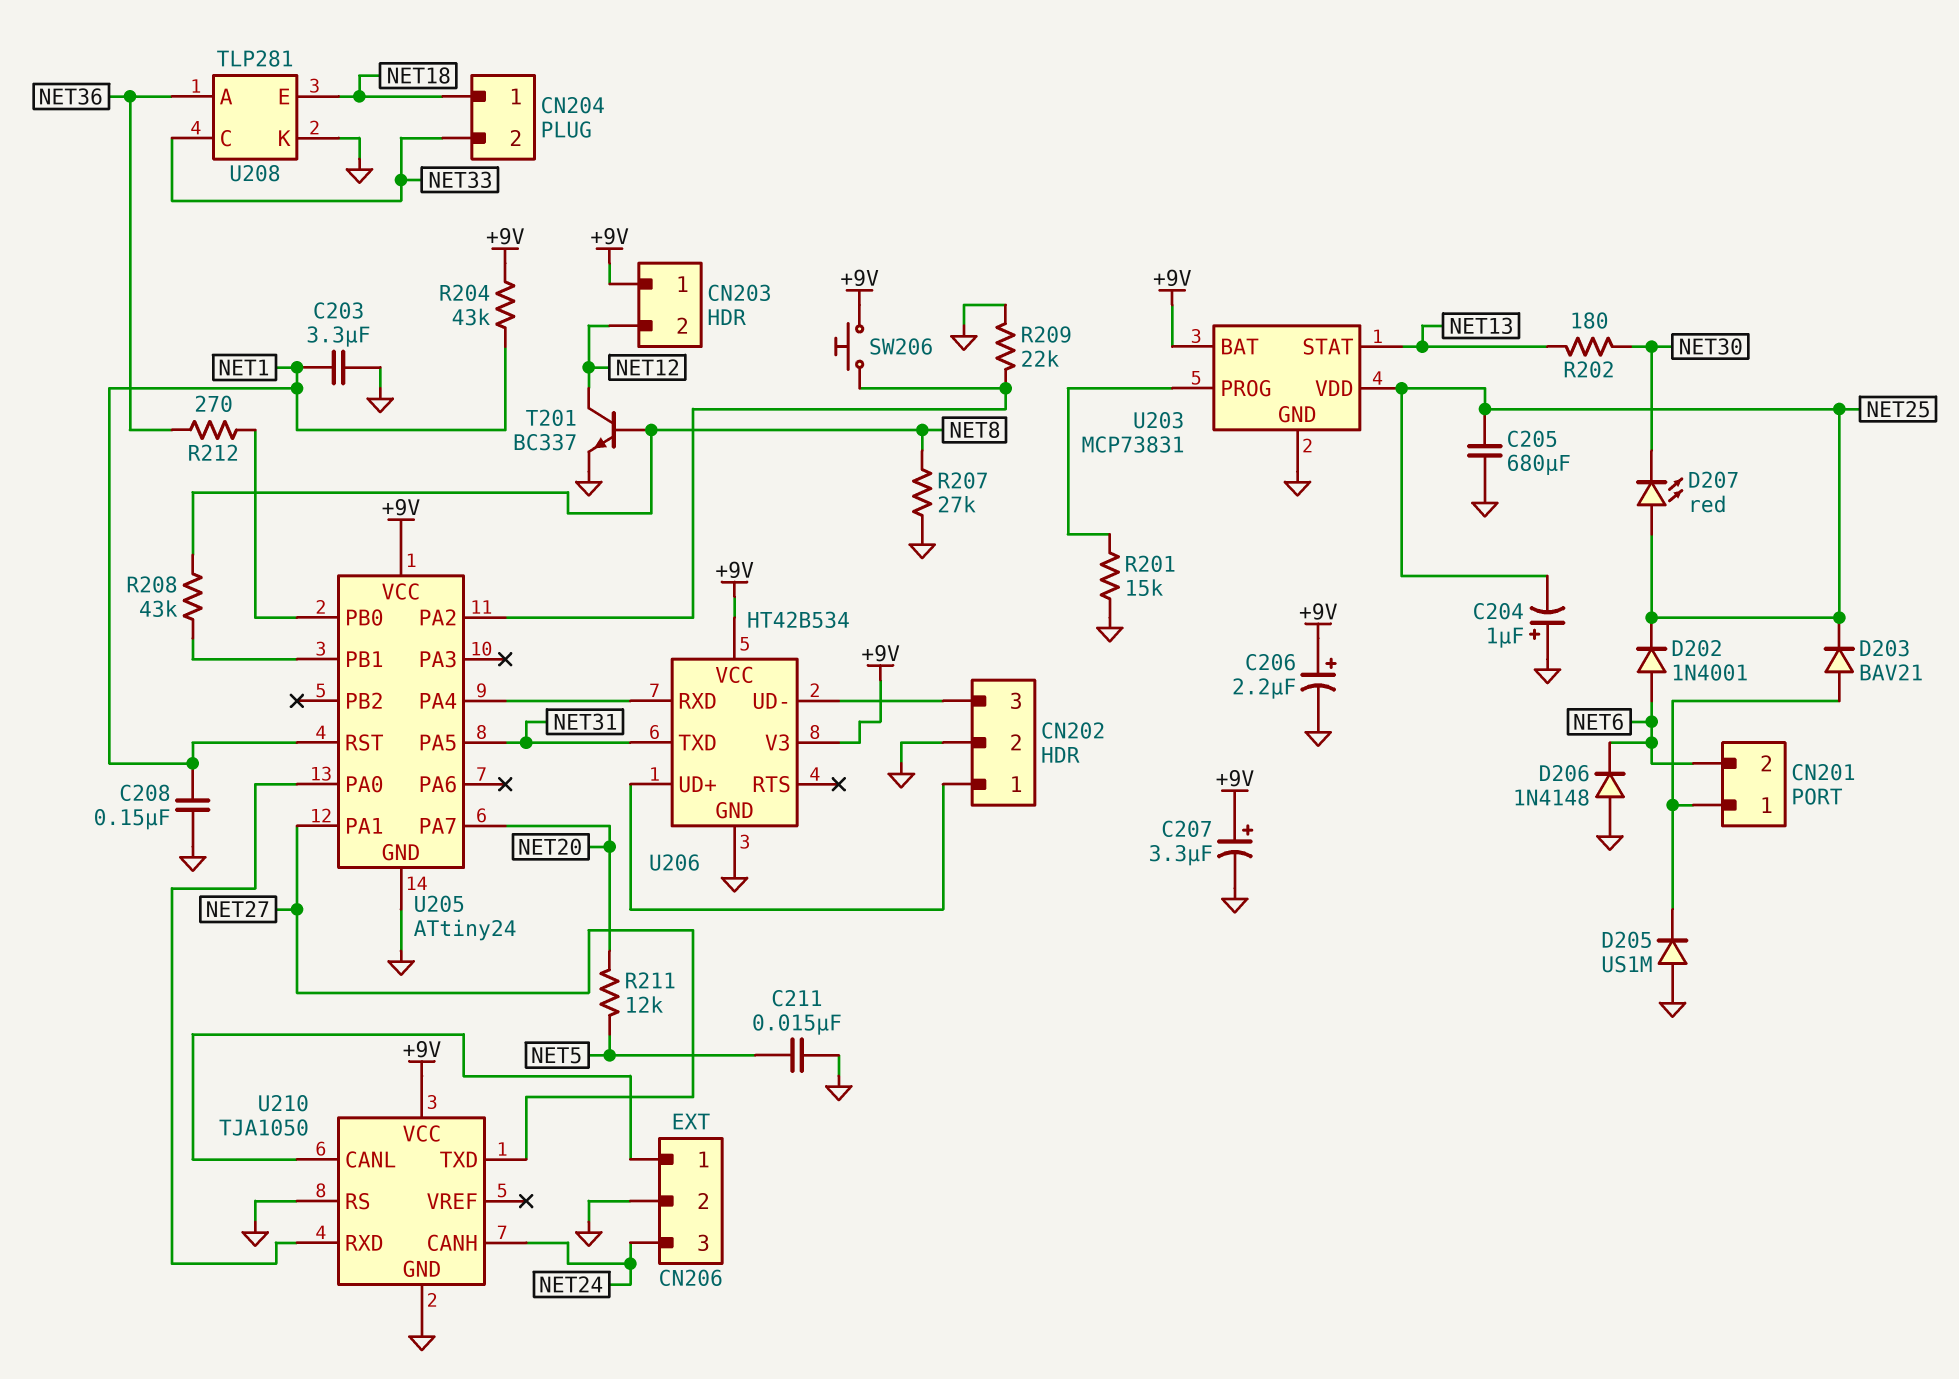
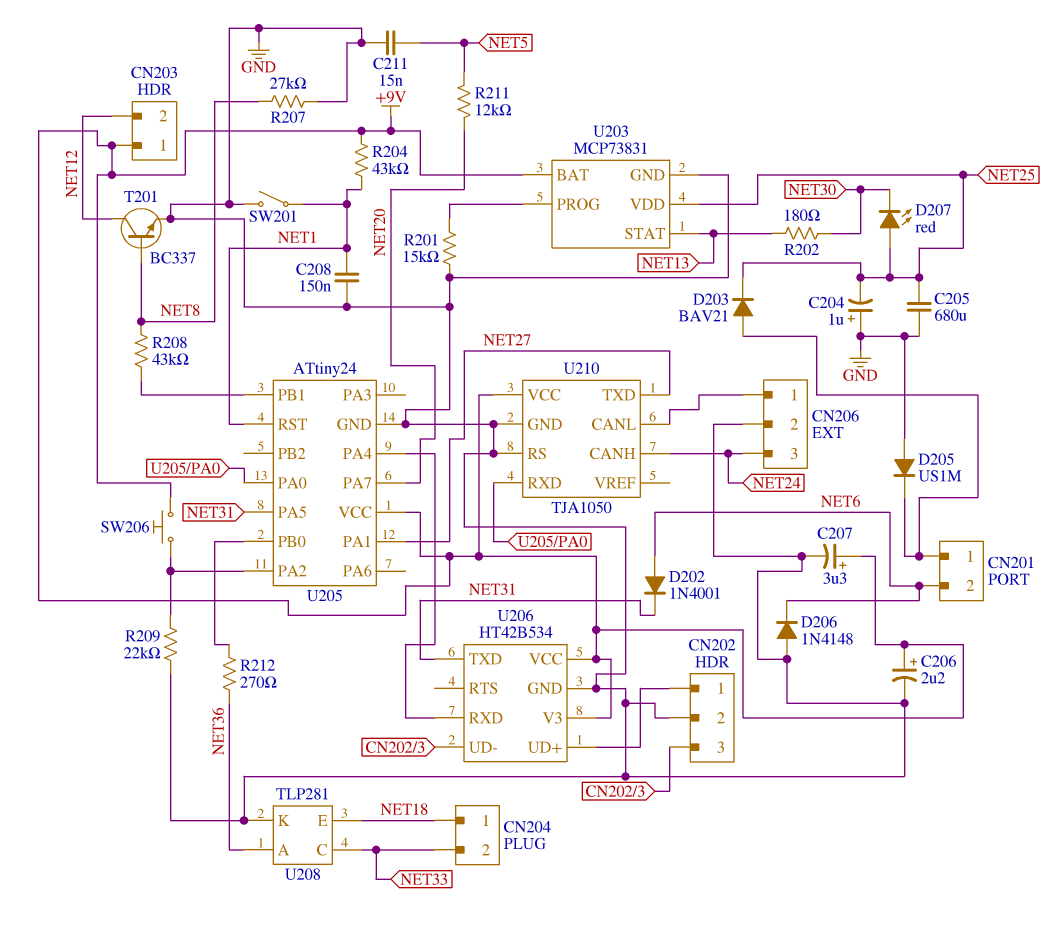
C203: 3.3uF (GND, NET1) -> none
D202: diode 1N4001 (A NET6, K NET25) -> diode 1N4001 (A NET6, K NET31)
SW201: none -> switch (GND, NET1)

